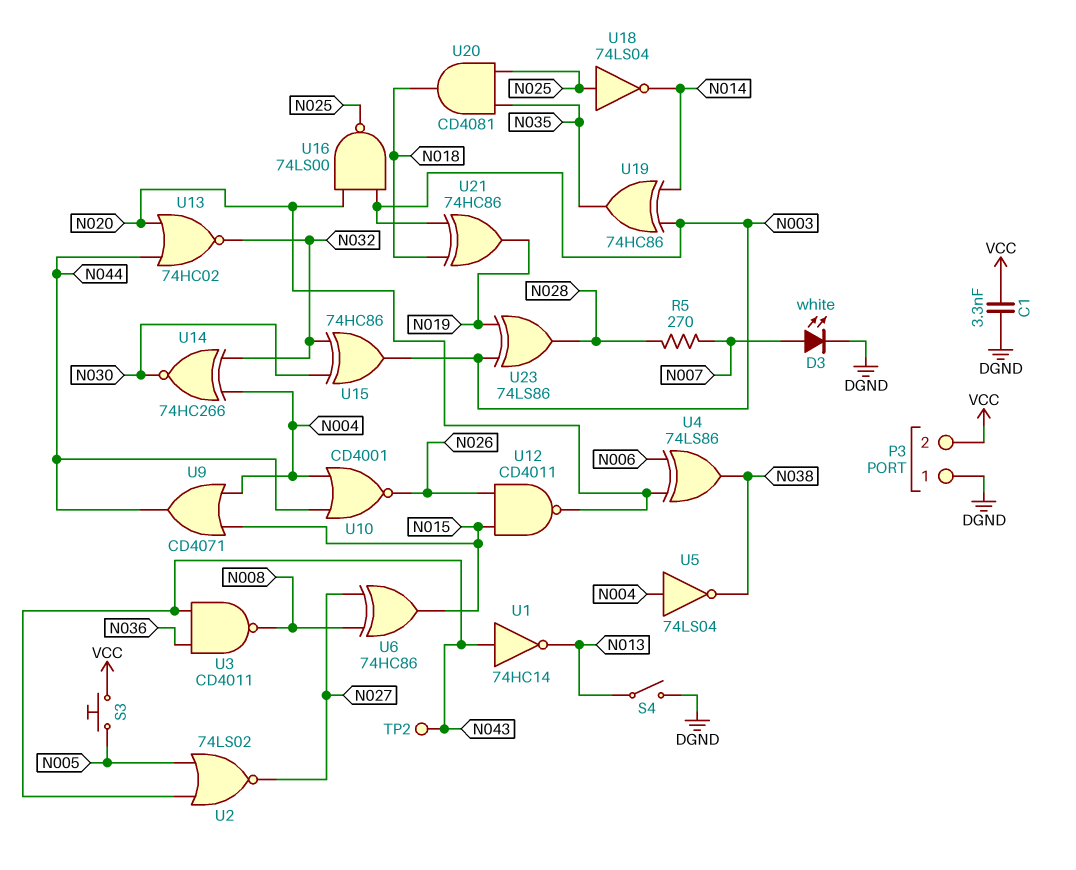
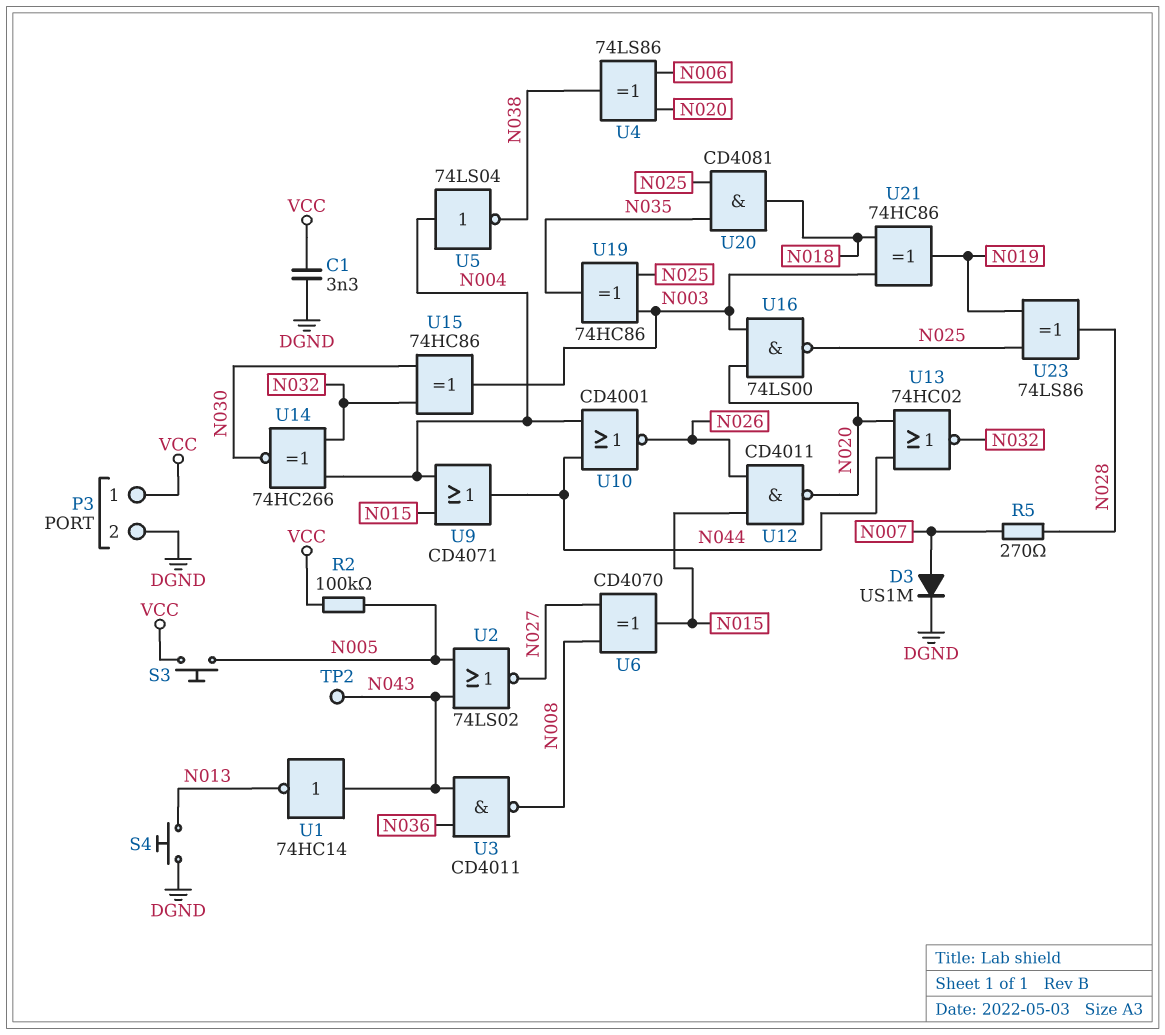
D3: LED white (A N007, K DGND) -> diode US1M (A N007, K DGND)
P3 pin 1: DGND -> VCC
P3 pin 2: VCC -> DGND
R2: none -> 100k (N005, VCC)
S4: switch (DGND, N013) -> button (DGND, N013)
U6: XOR 74HC86 (in N008, in N027, out N015) -> XOR CD4070 (in N008, in N027, out N015)
U18: NOT 74LS04 (in N025, out N014) -> none
U19: XOR 74HC86 (in N003, in N014, out N035) -> XOR 74HC86 (in N003, in N025, out N035)
U23: XOR 74LS86 (in N003, in N019, out N028) -> XOR 74LS86 (in N019, in N025, out N028)

